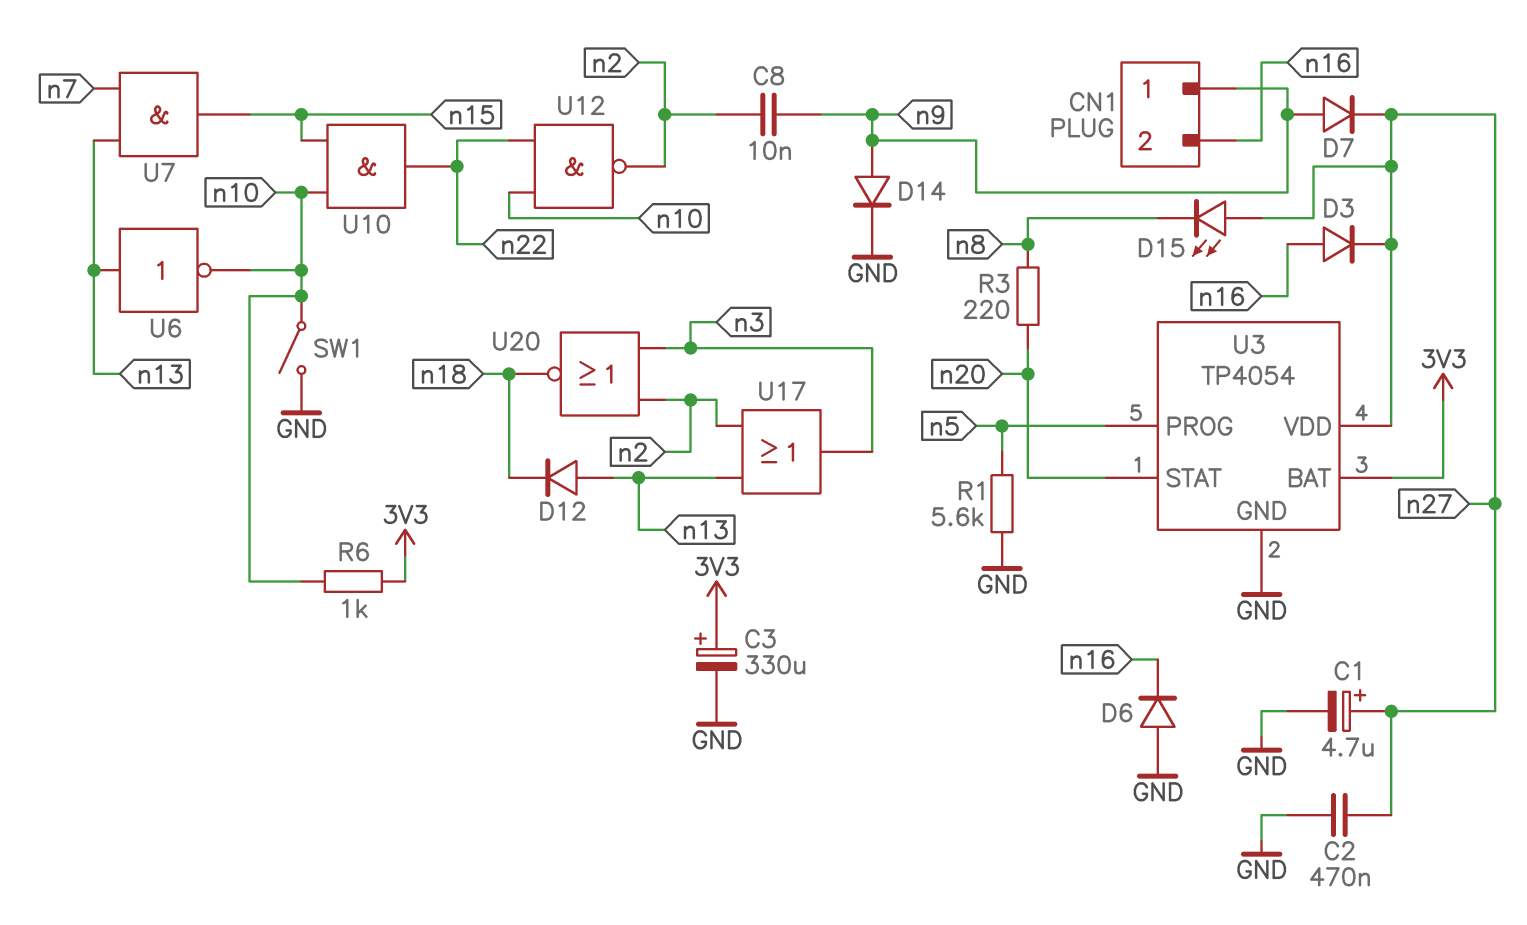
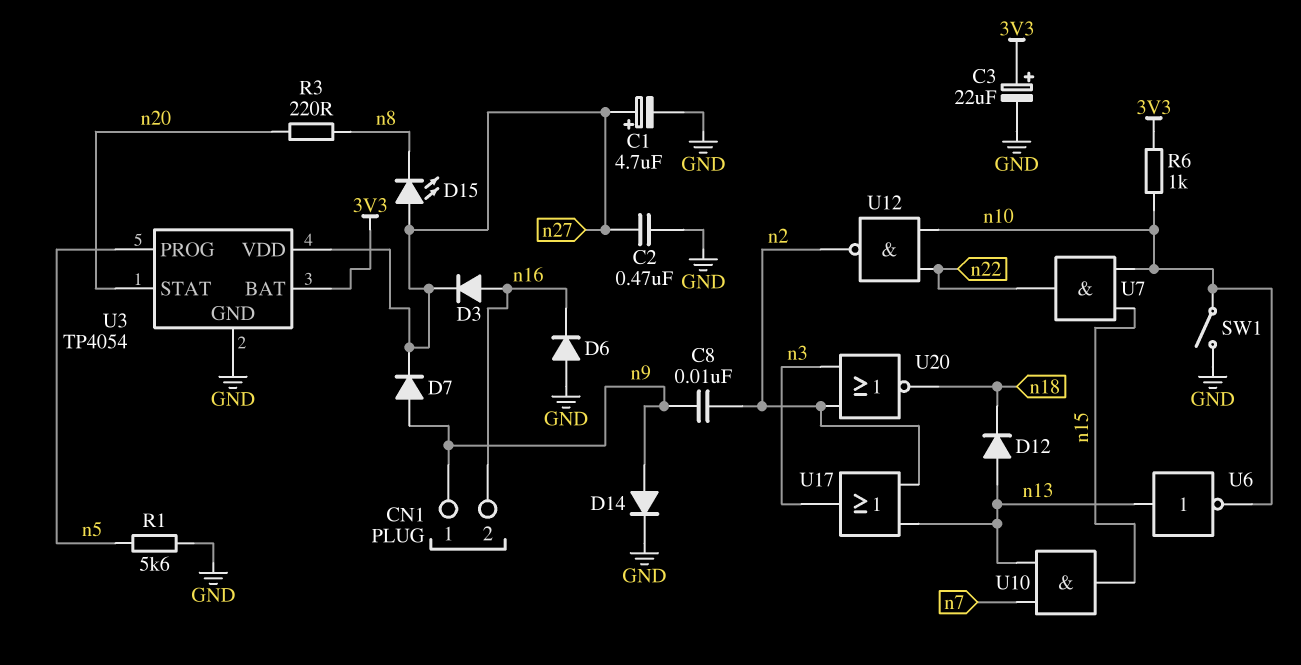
C3: 330uF (plus 3V3, minus GND) -> 22uF (plus 3V3, minus GND)
U7: AND (in n7, in n13, out n15) -> AND (in n10, in n15, out n22)
U10: AND (in n10, in n15, out n22) -> AND (in n7, in n13, out n15)

